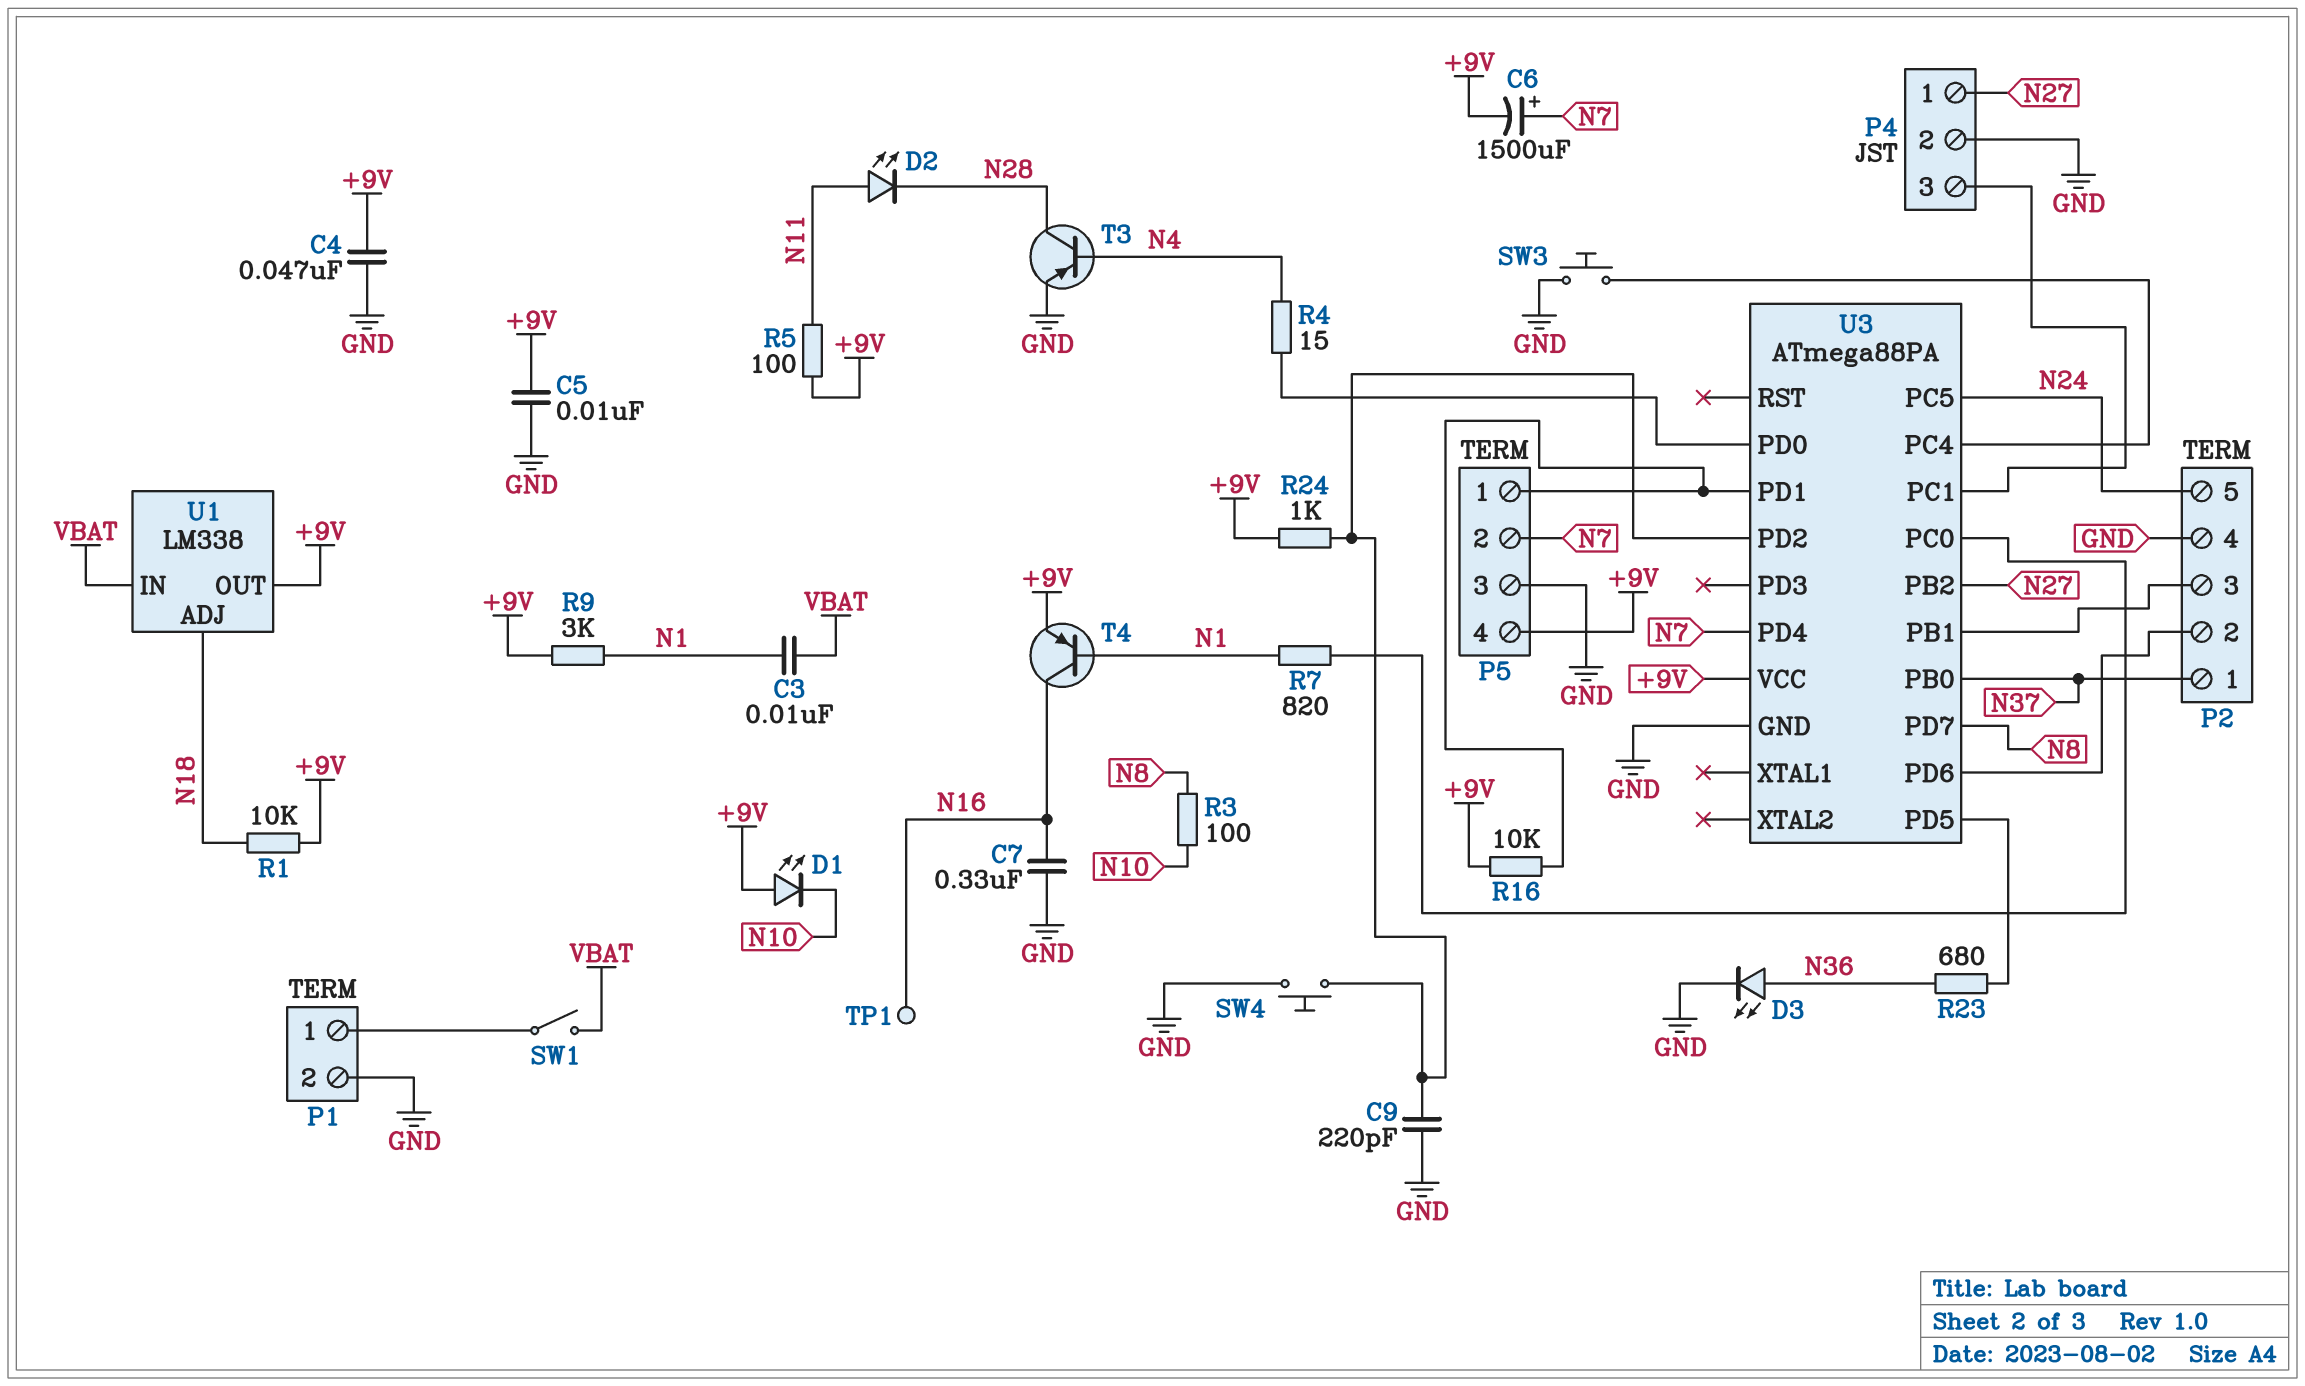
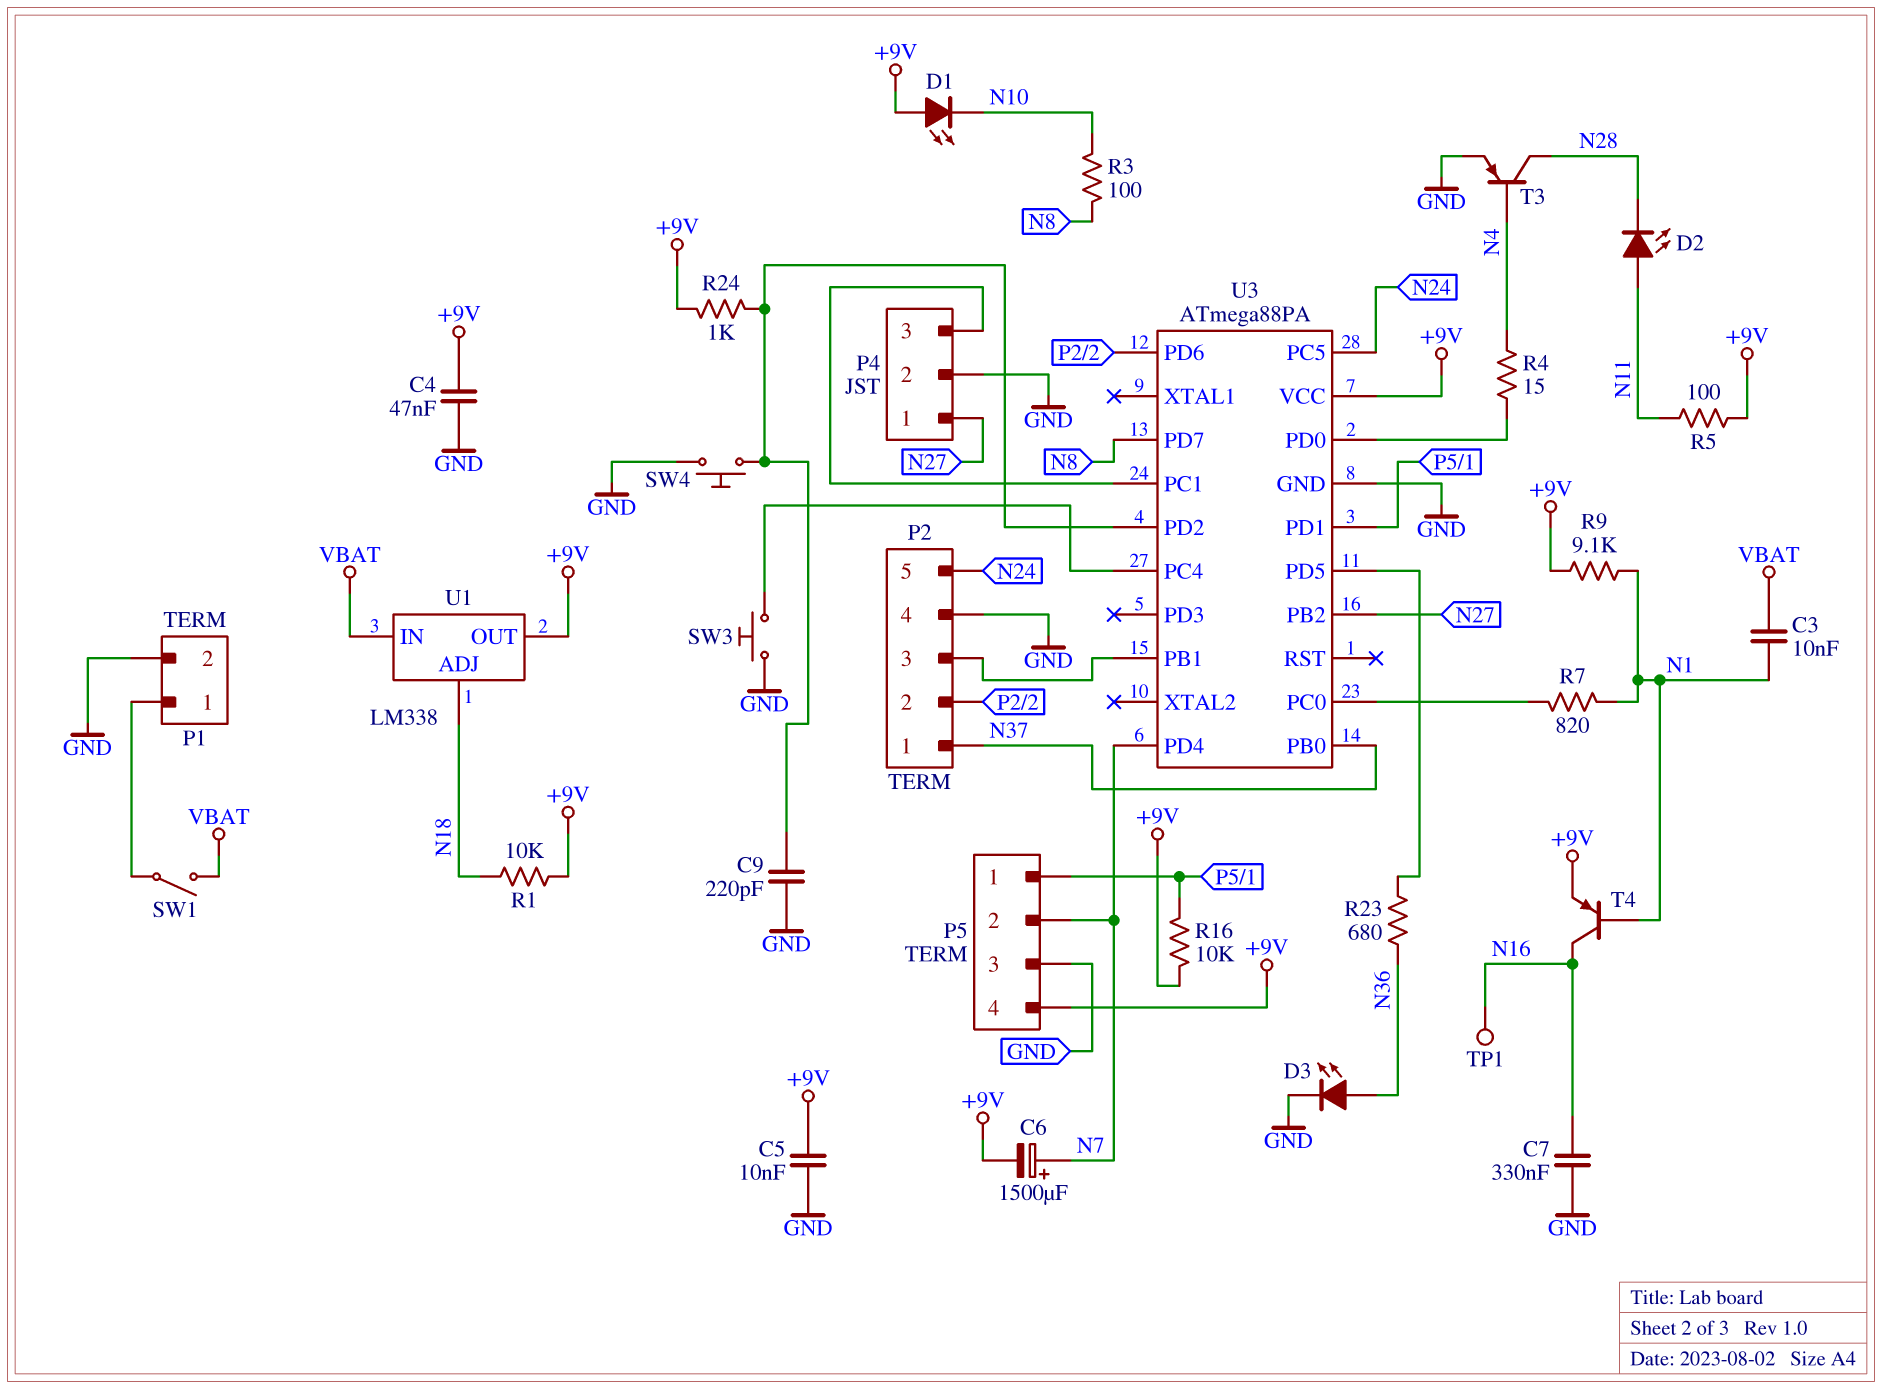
R9: 3k (+9V, N1) -> 9.1k (+9V, N1)

